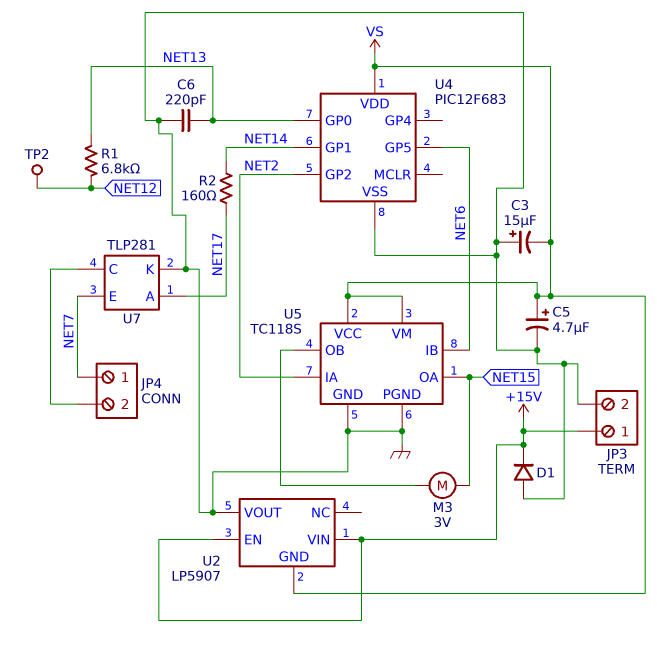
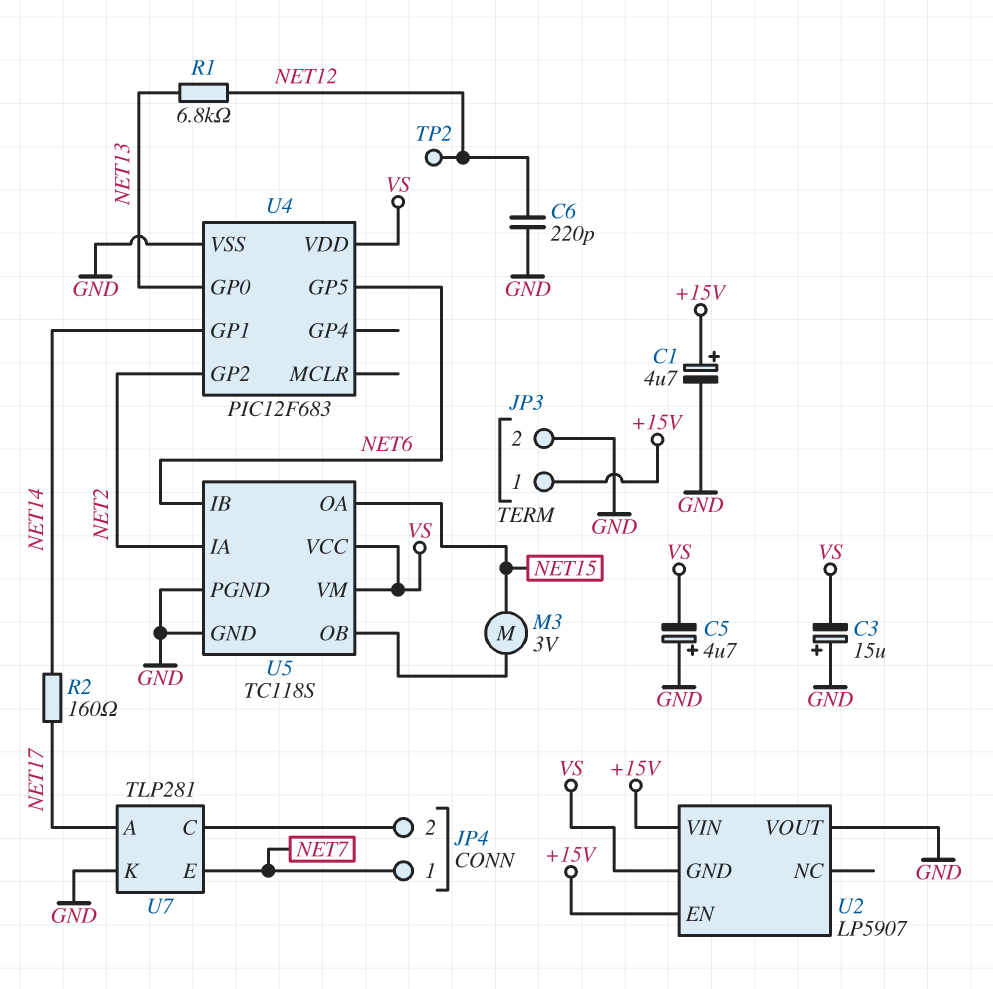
C1: none -> 4.7uF (plus +15V, minus GND)
C5: 4.7uF (plus VS, minus GND) -> 4.7uF (plus GND, minus VS)
C6: 220pF (GND, NET13) -> 220pF (GND, NET12)
D1: diode (A GND, K +15V) -> none

